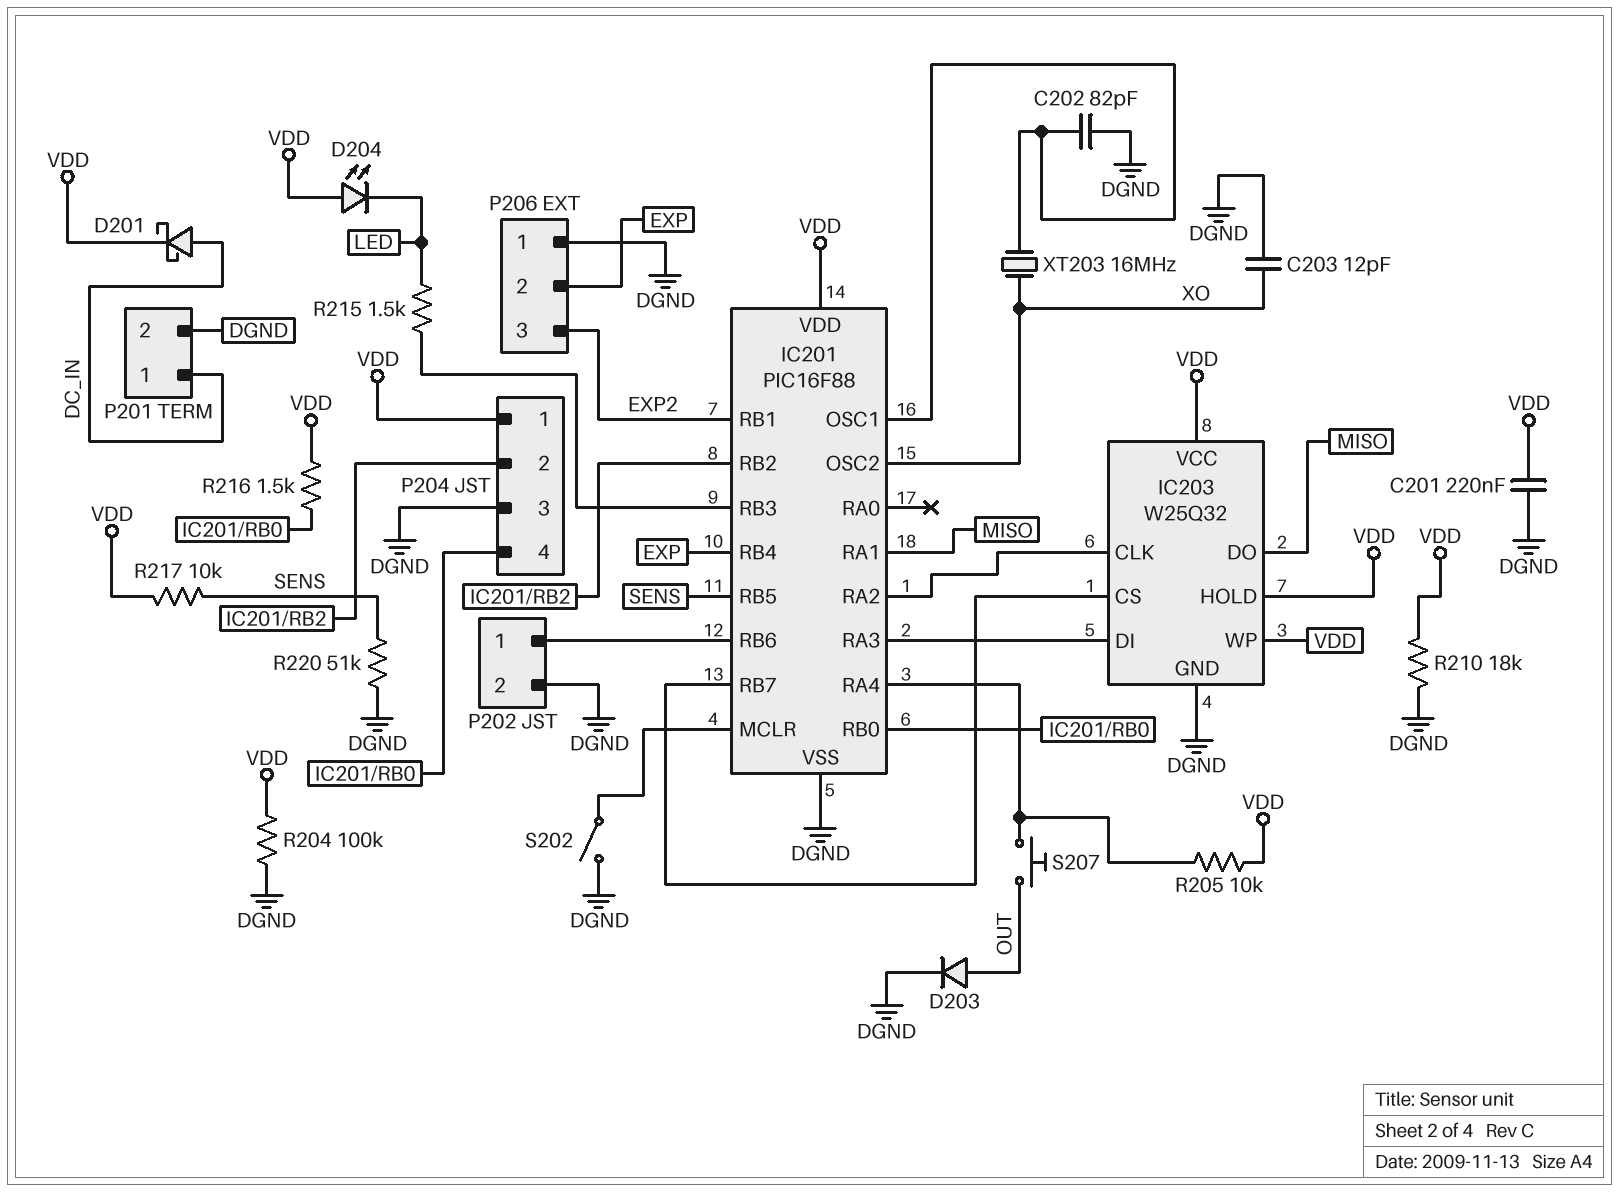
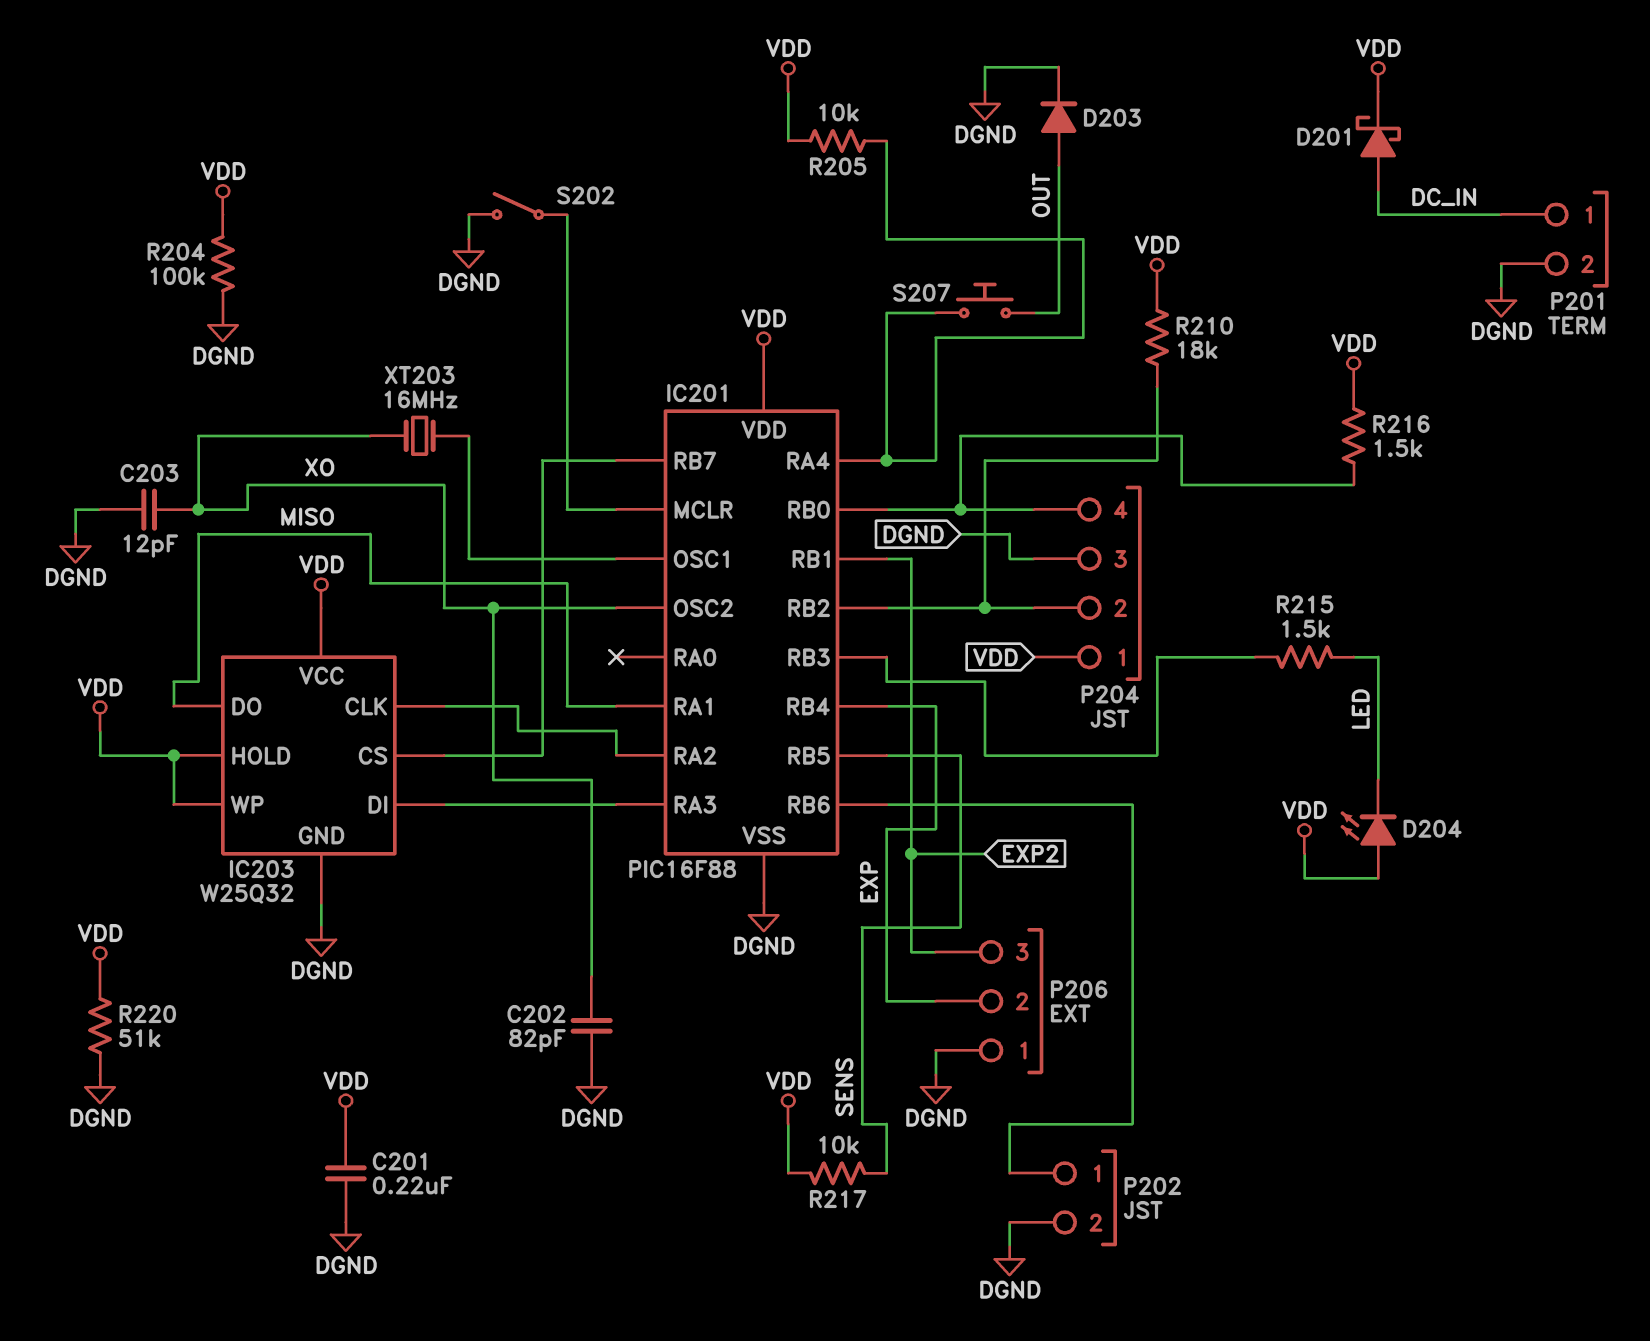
C202: 82pF (DGND, IC201/OSC1) -> 82pF (DGND, XO)
R210: 18k (DGND, VDD) -> 18k (IC201/RB2, VDD)
R220: 51k (DGND, SENS) -> 51k (DGND, VDD)

